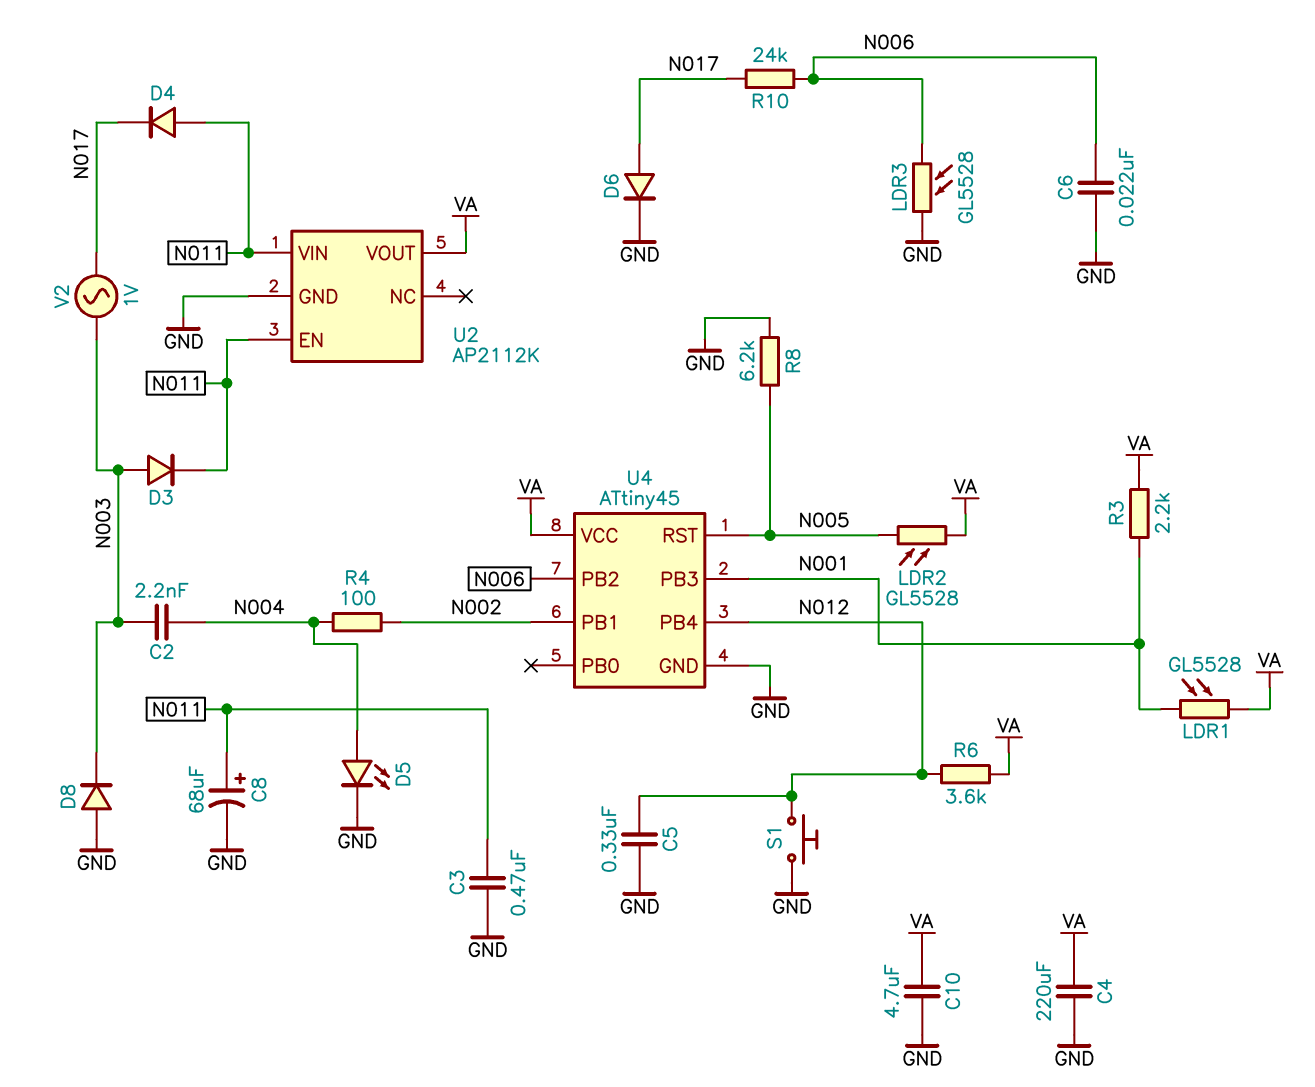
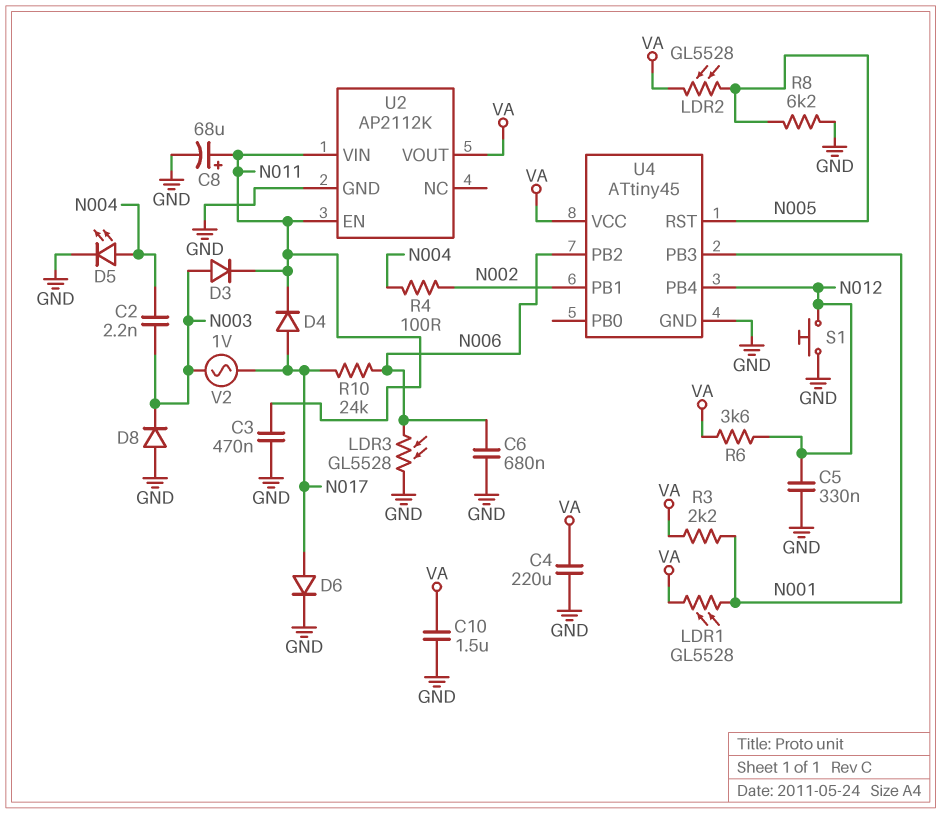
C6: 22nF (GND, N006) -> 680nF (GND, N006)
C10: 4.7uF (GND, VA) -> 1.5uF (GND, VA)
D4: diode (A N011, K N017) -> diode (A N017, K N011)

